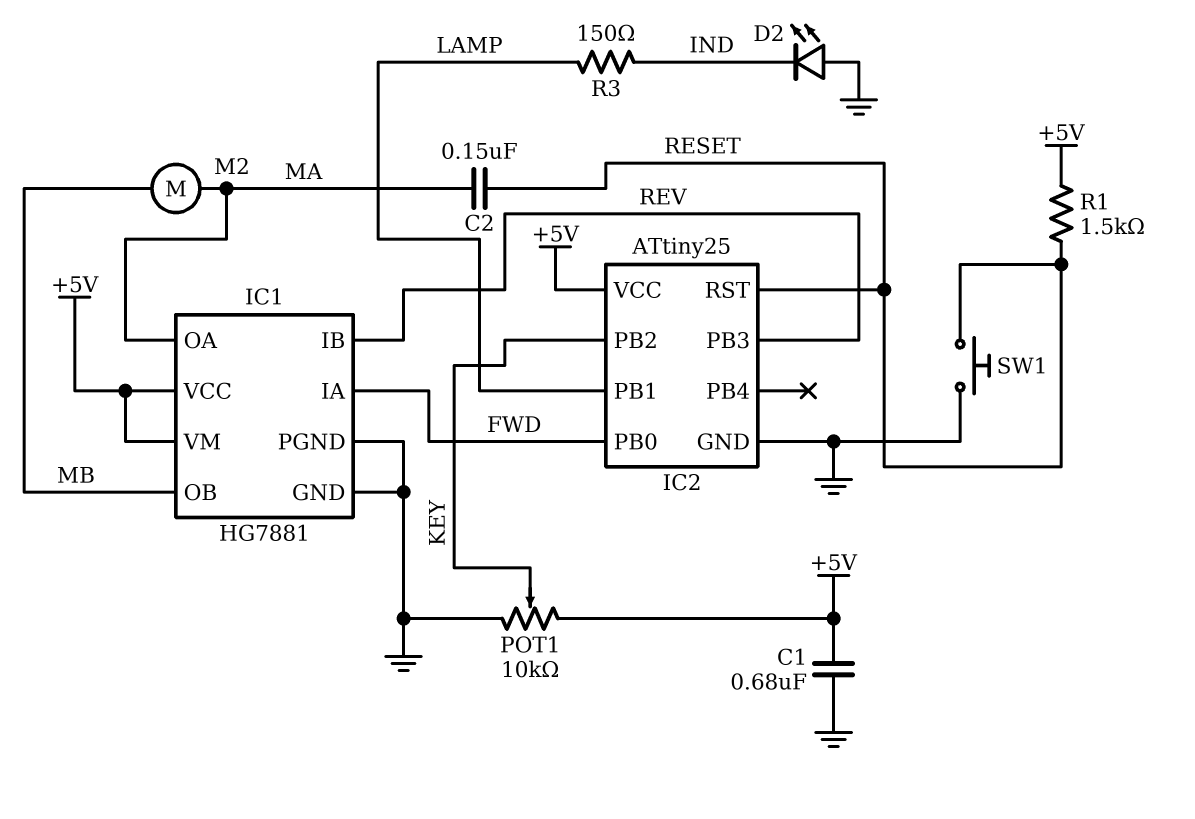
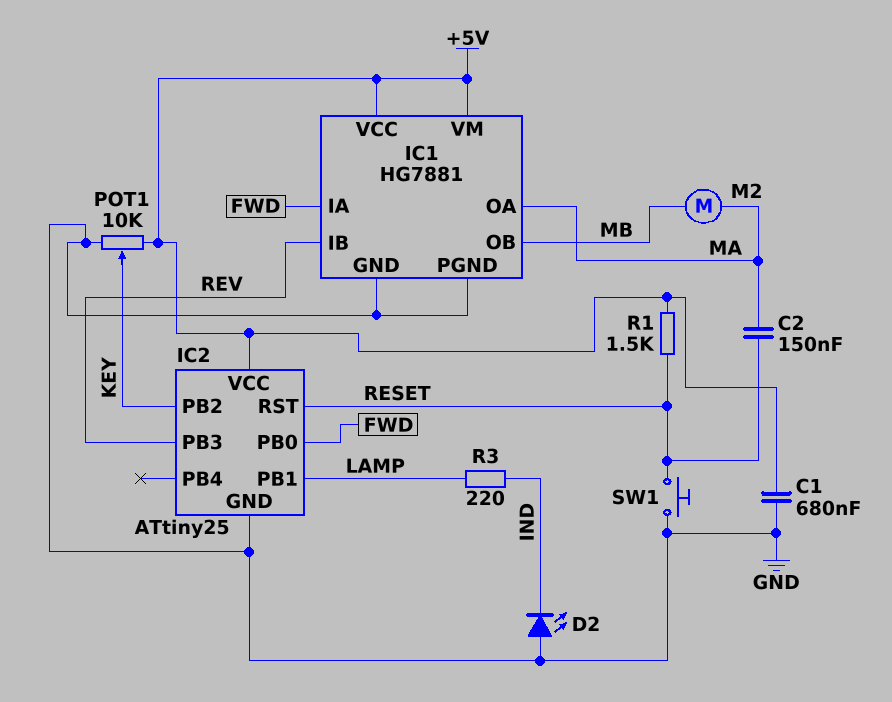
R3: 150 (IND, LAMP) -> 220 (IND, LAMP)

